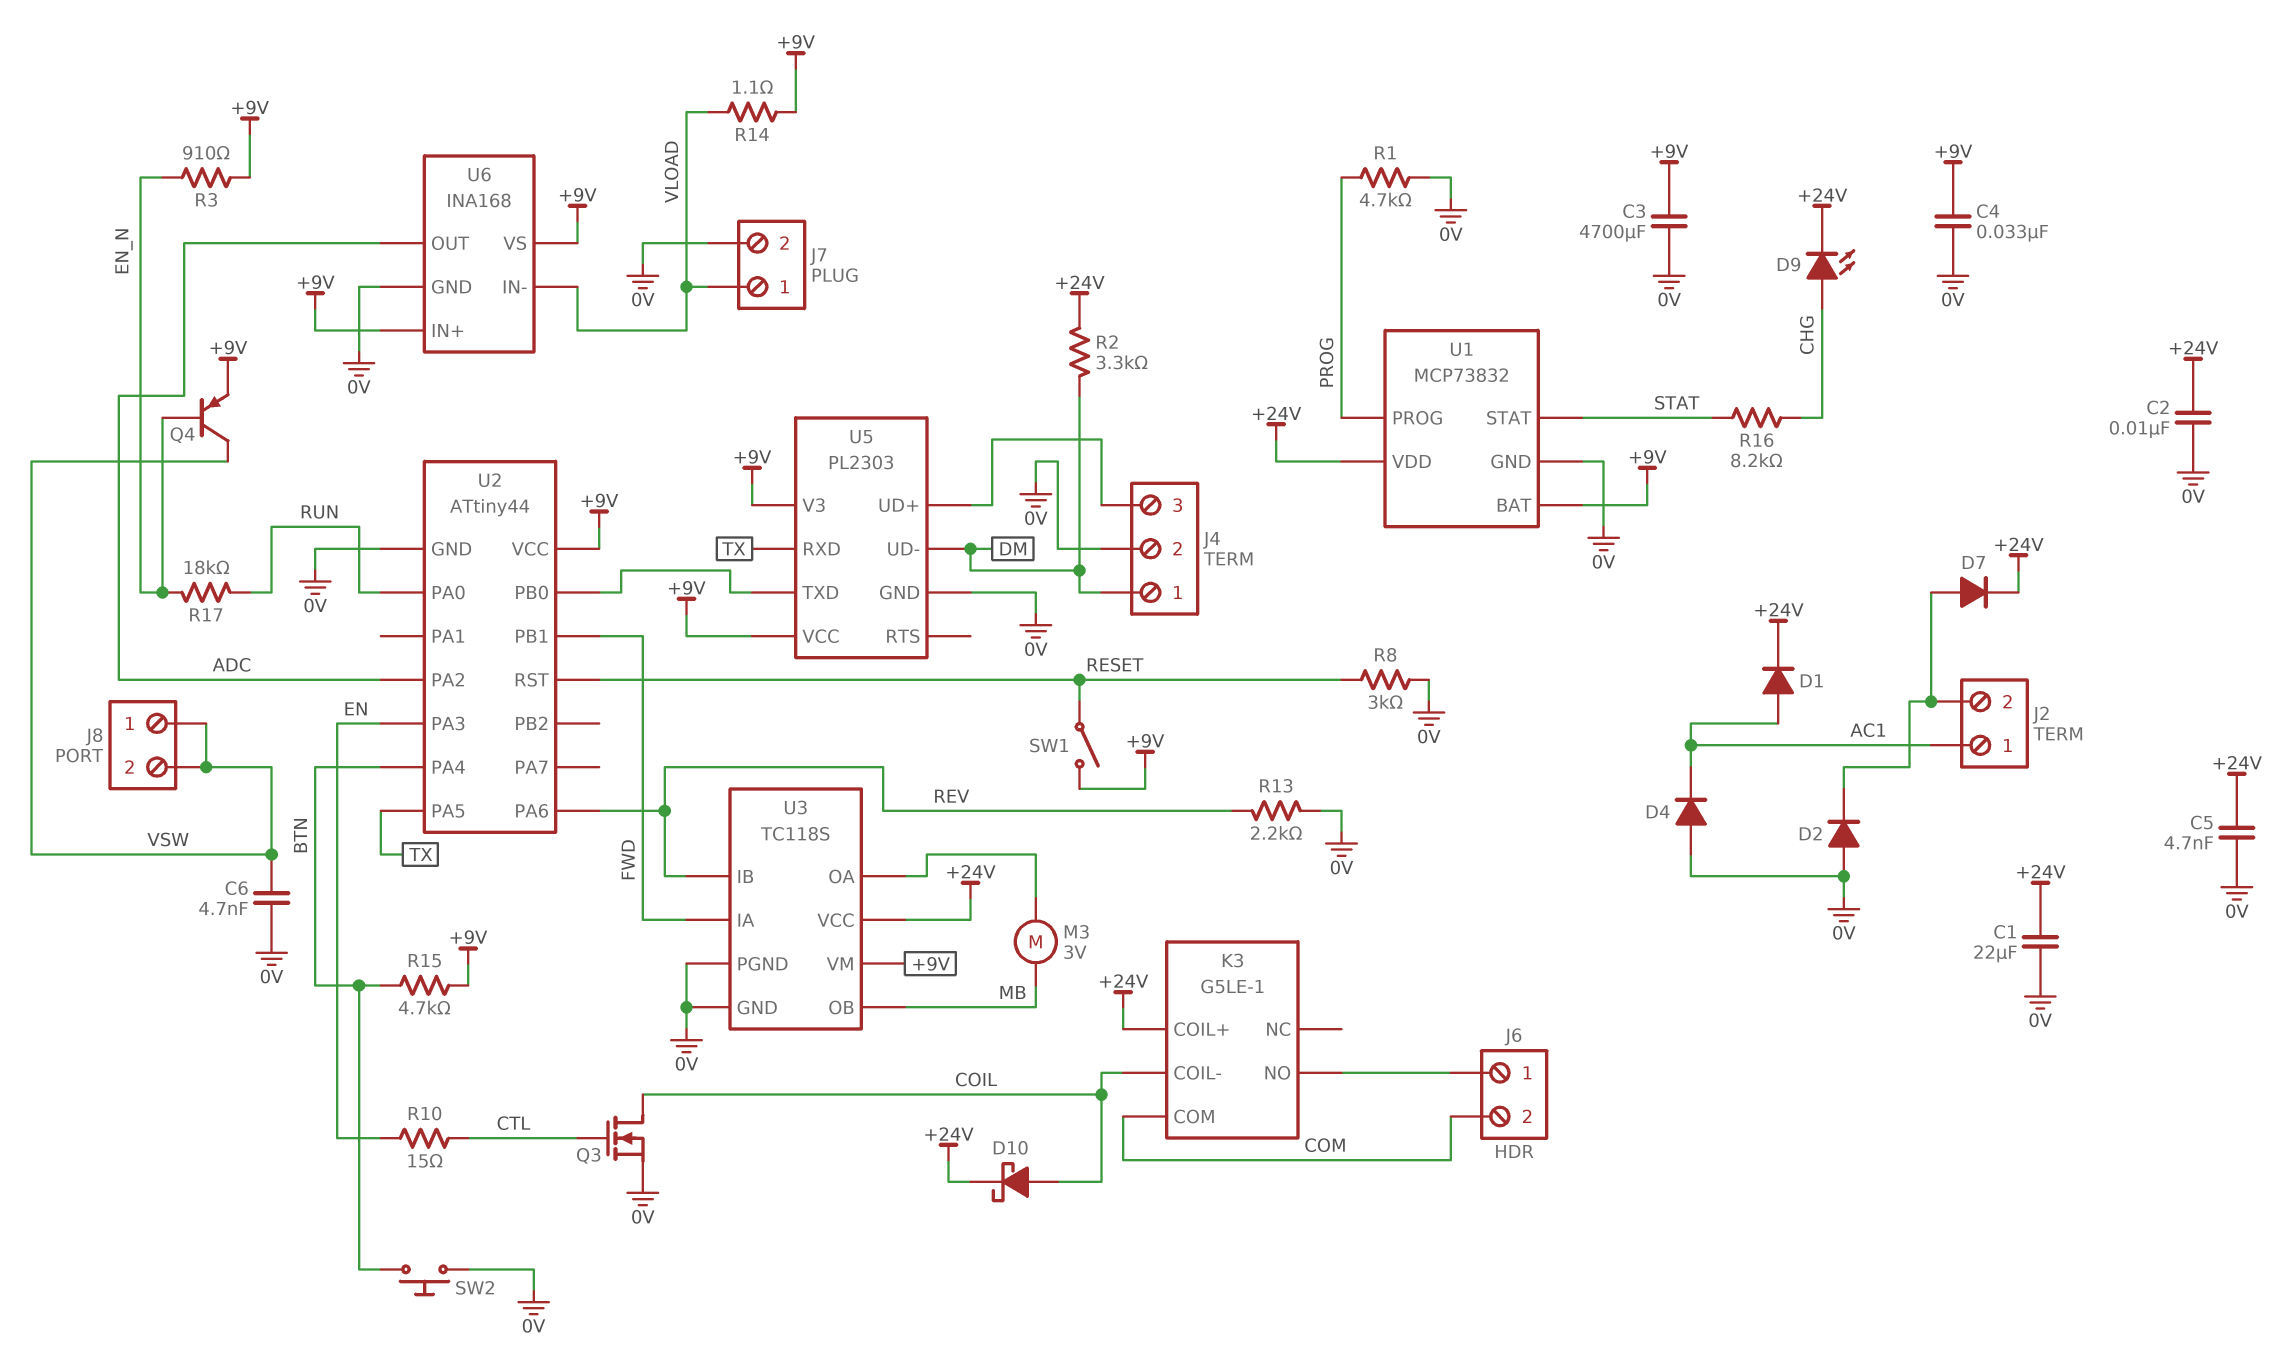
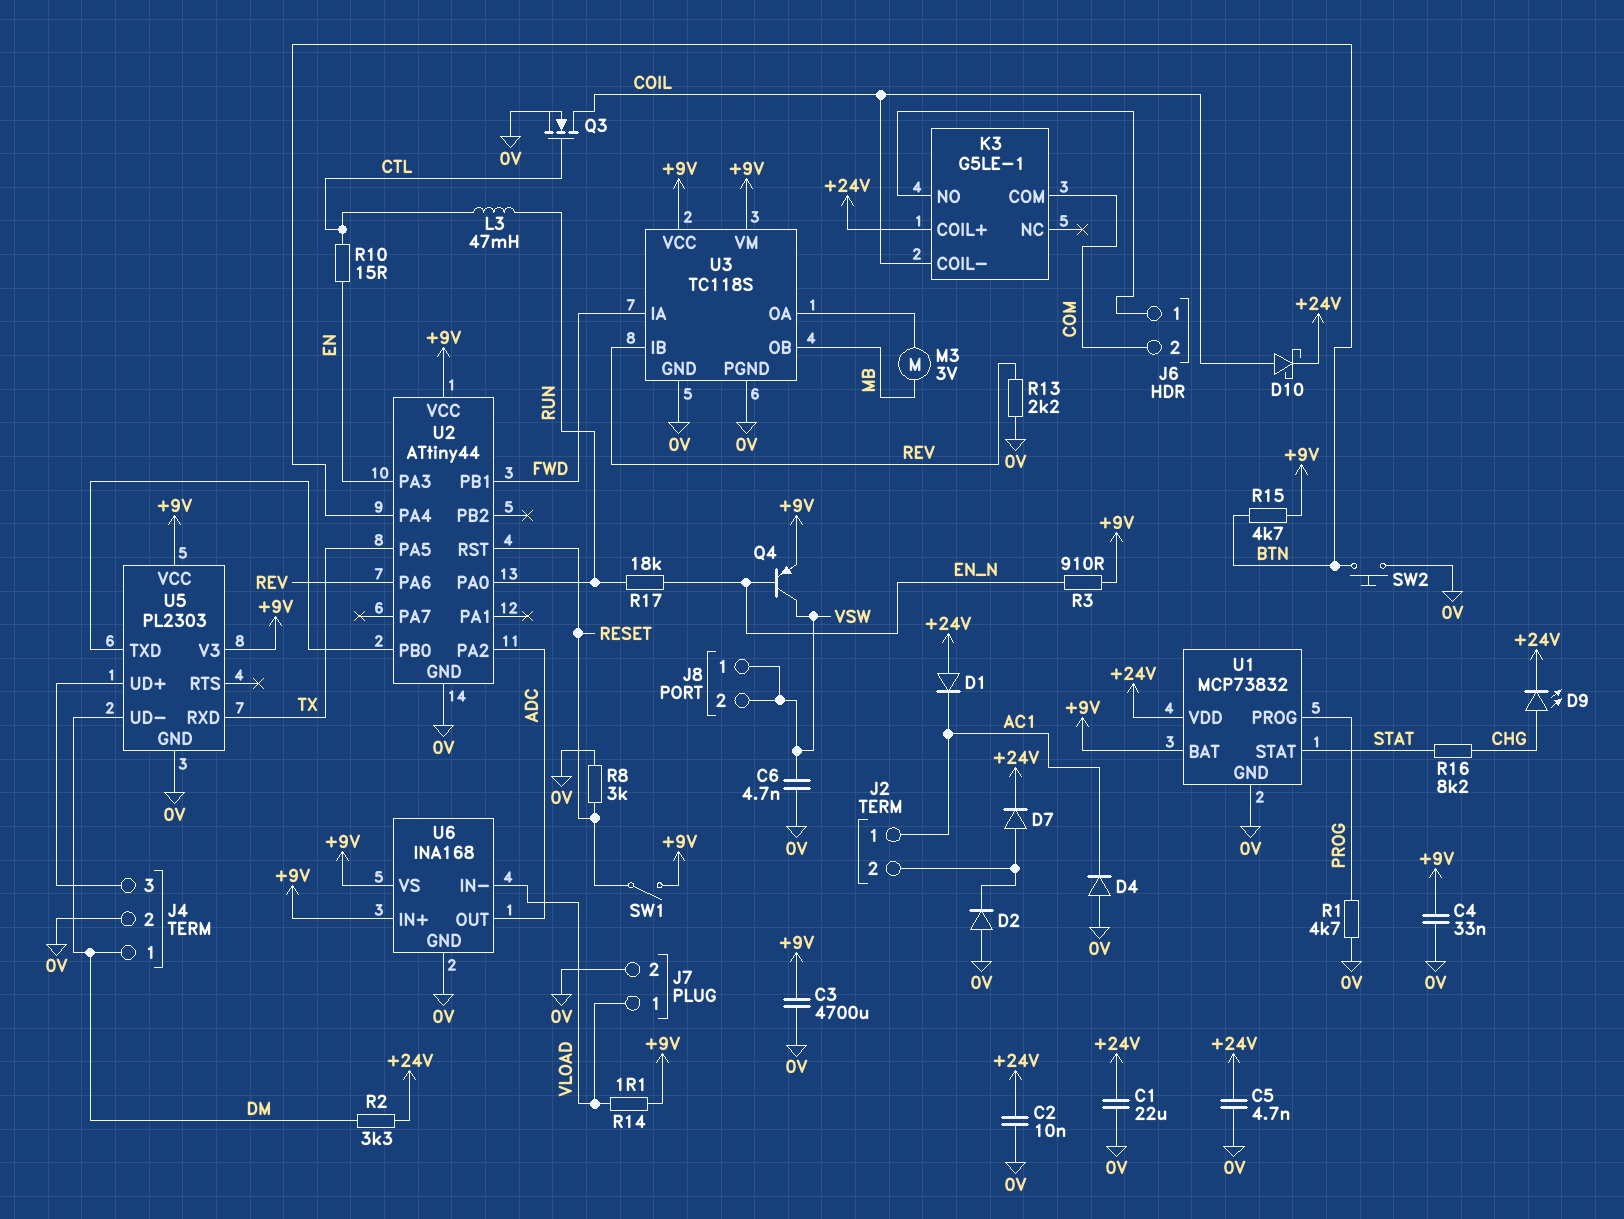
D1: diode (A AC1, K +24V) -> diode (A +24V, K AC1)
L3: none -> 47mH (CTL, RUN)
U3 pin VCC: +24V -> +9V

